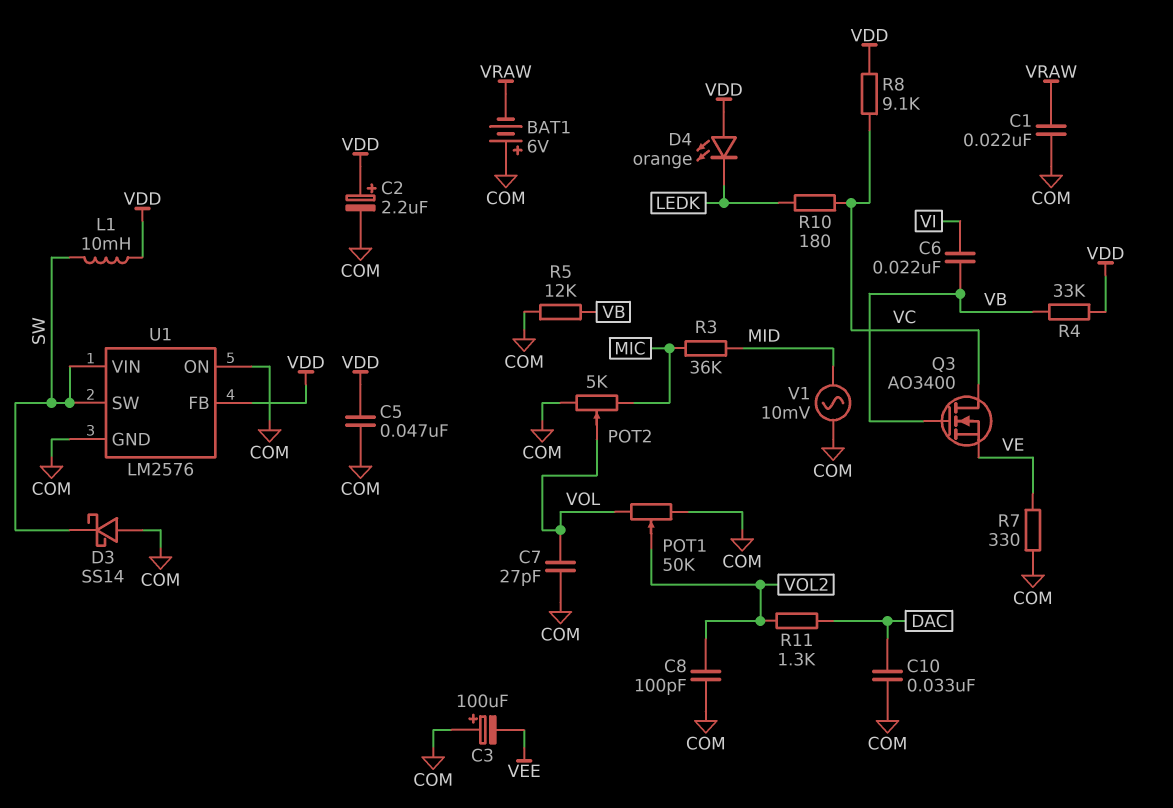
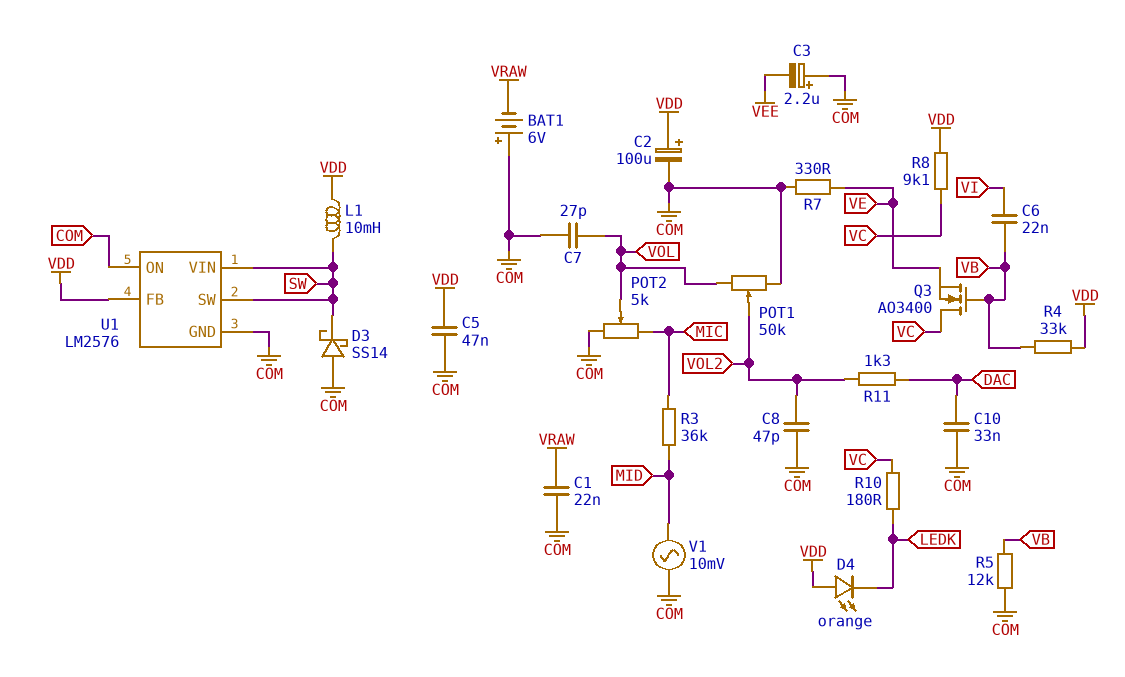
C2: 2.2uF (plus VDD, minus COM) -> 100uF (plus VDD, minus COM)
C3: 100uF (plus COM, minus VEE) -> 2.2uF (plus COM, minus VEE)
C8: 100pF (COM, VOL2) -> 47pF (COM, VOL2)

